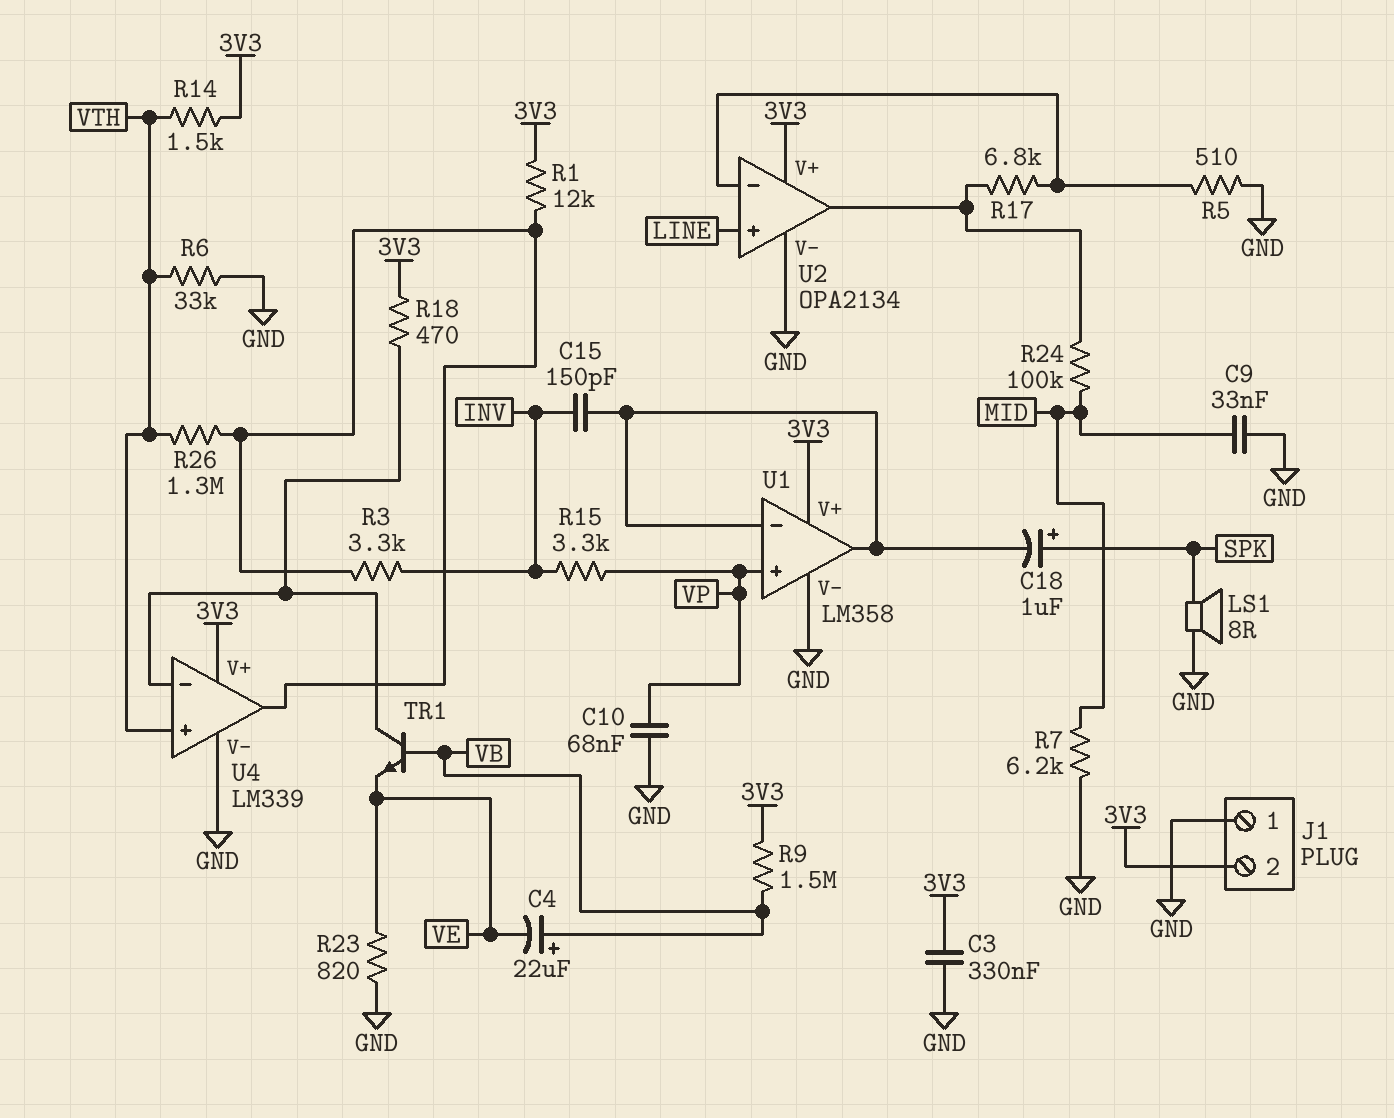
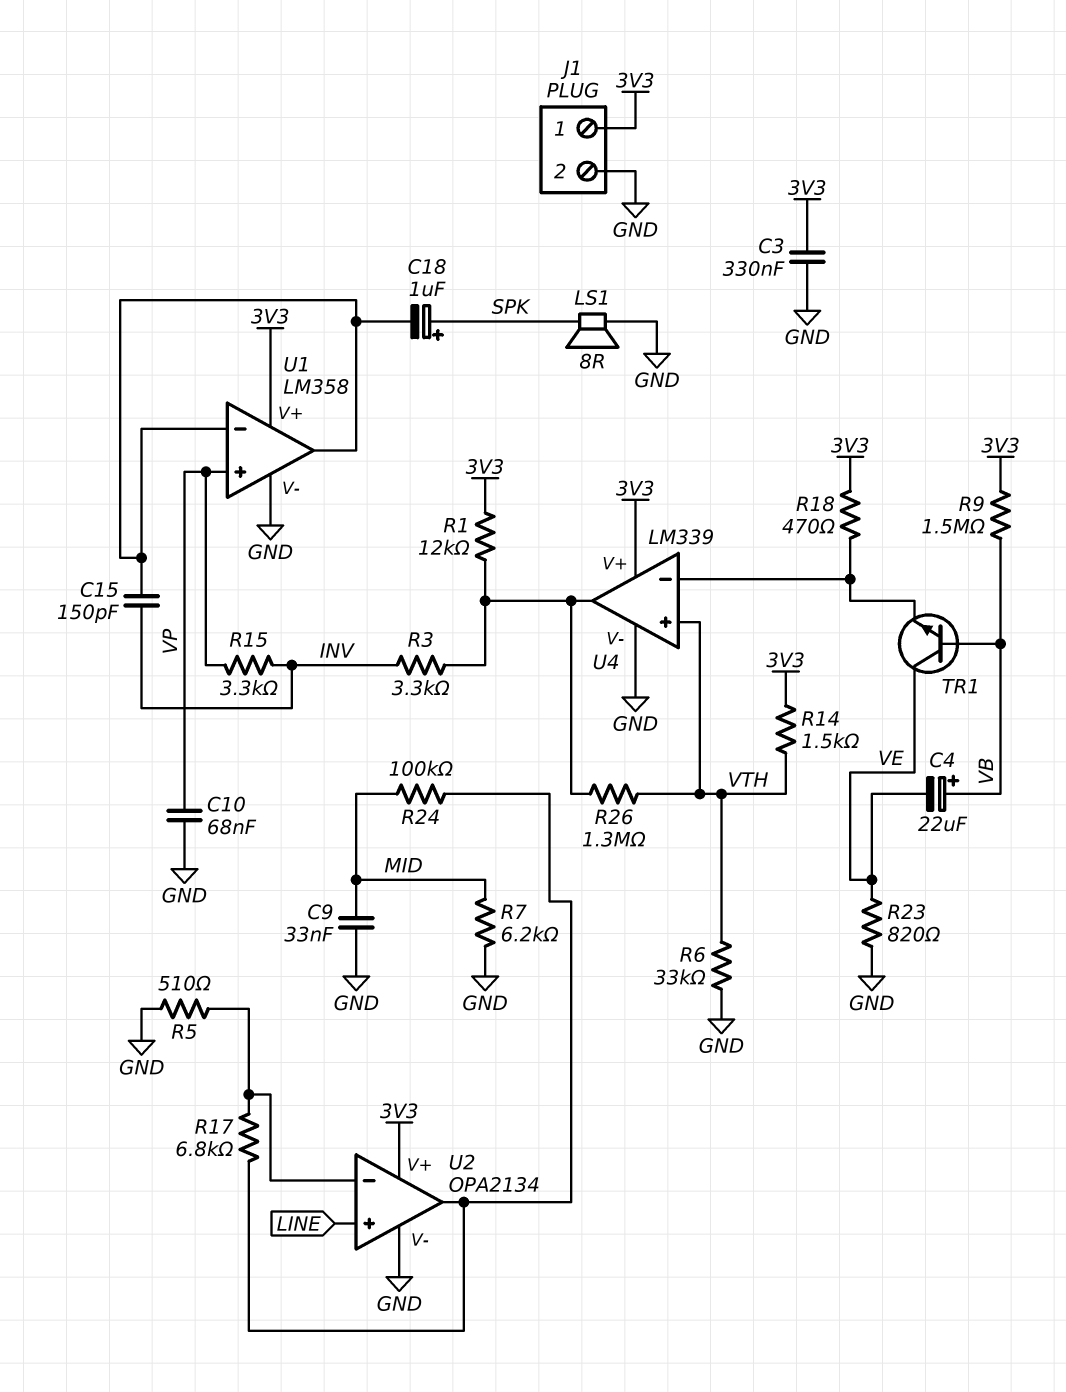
J1 pin 1: GND -> 3V3
J1 pin 2: 3V3 -> GND
TR1: NPN (B VB, C U4/in-, E VE) -> NPN (B VB, C VE, E U4/in-)

